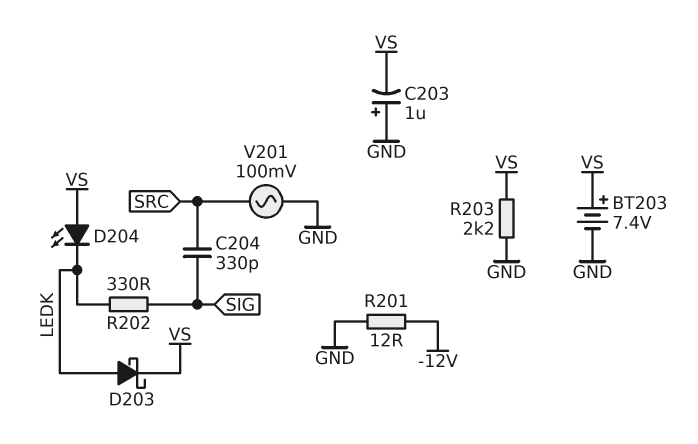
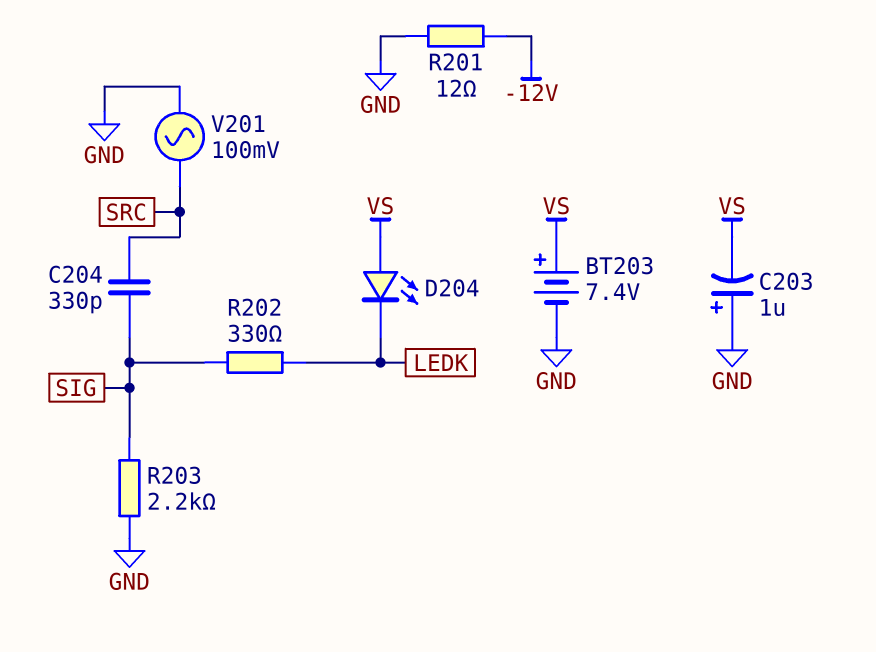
D203: schottky (A LEDK, K VS) -> none
R203: 2.2k (GND, VS) -> 2.2k (GND, SIG)

